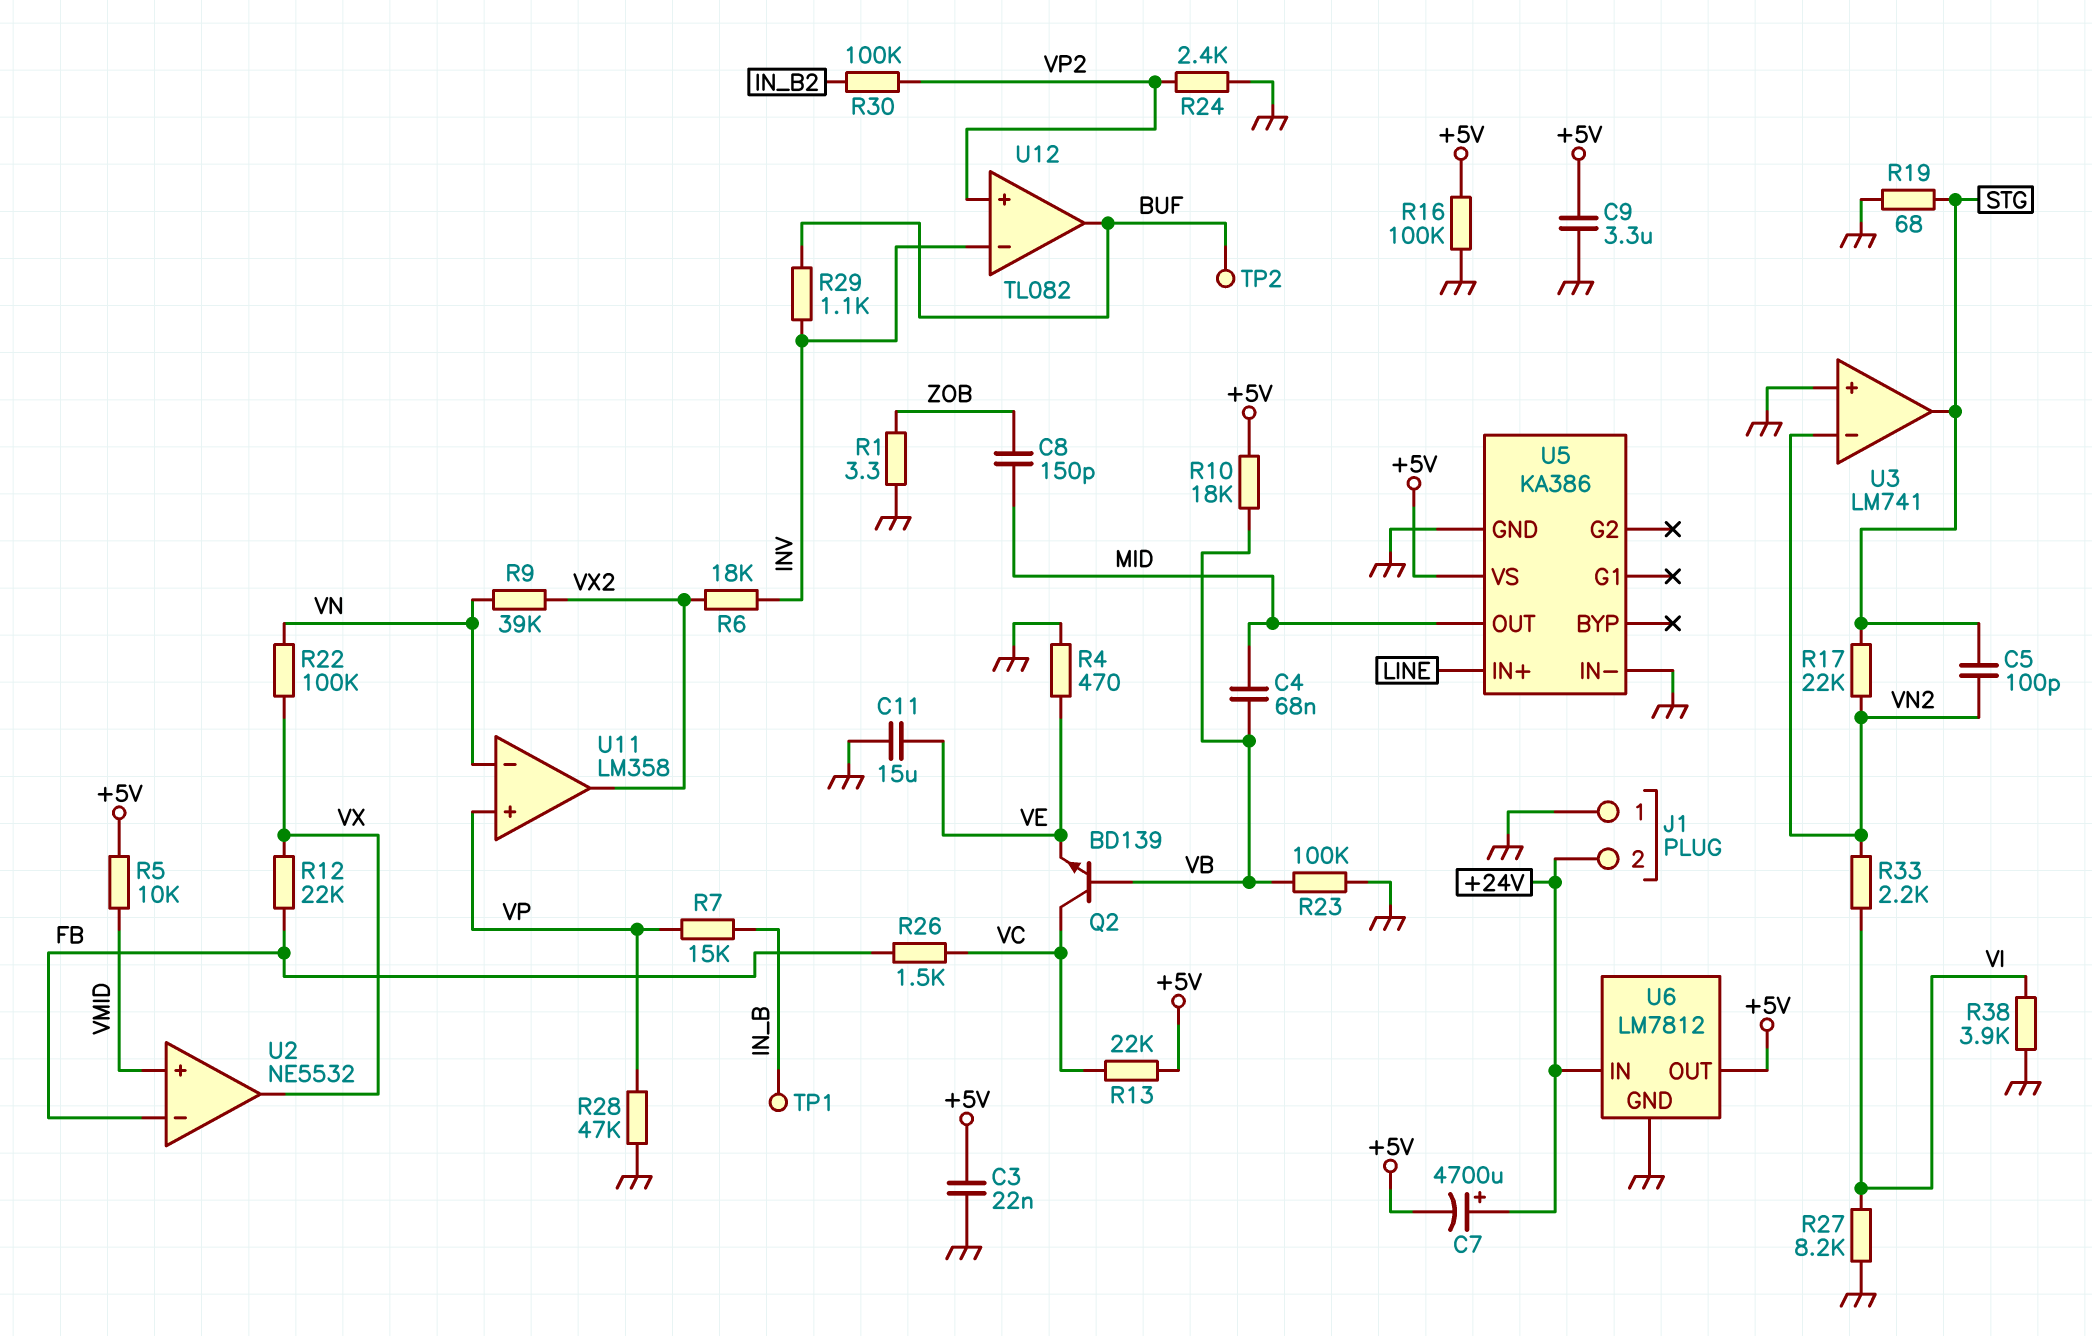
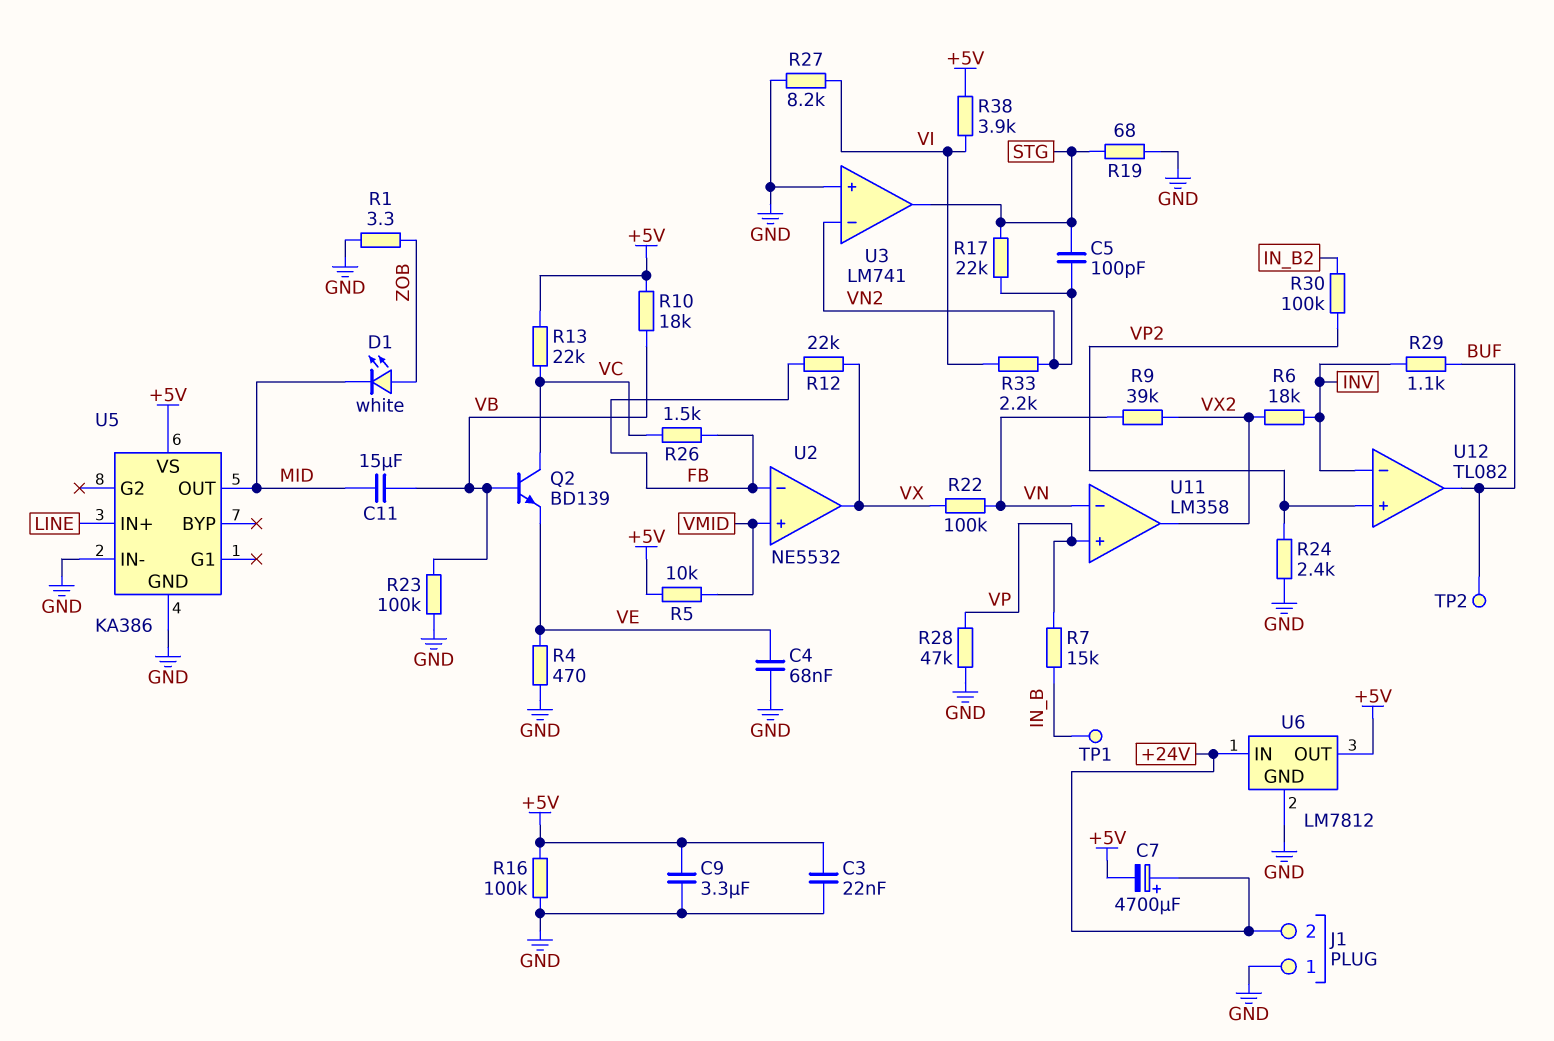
C4: 68nF (MID, VB) -> 68nF (GND, VE)
C8: 150pF (MID, ZOB) -> none
C11: 15uF (GND, VE) -> 15uF (MID, VB)
D1: none -> LED white (A ZOB, K MID)
R38: 3.9k (GND, VI) -> 3.9k (+5V, VI)

